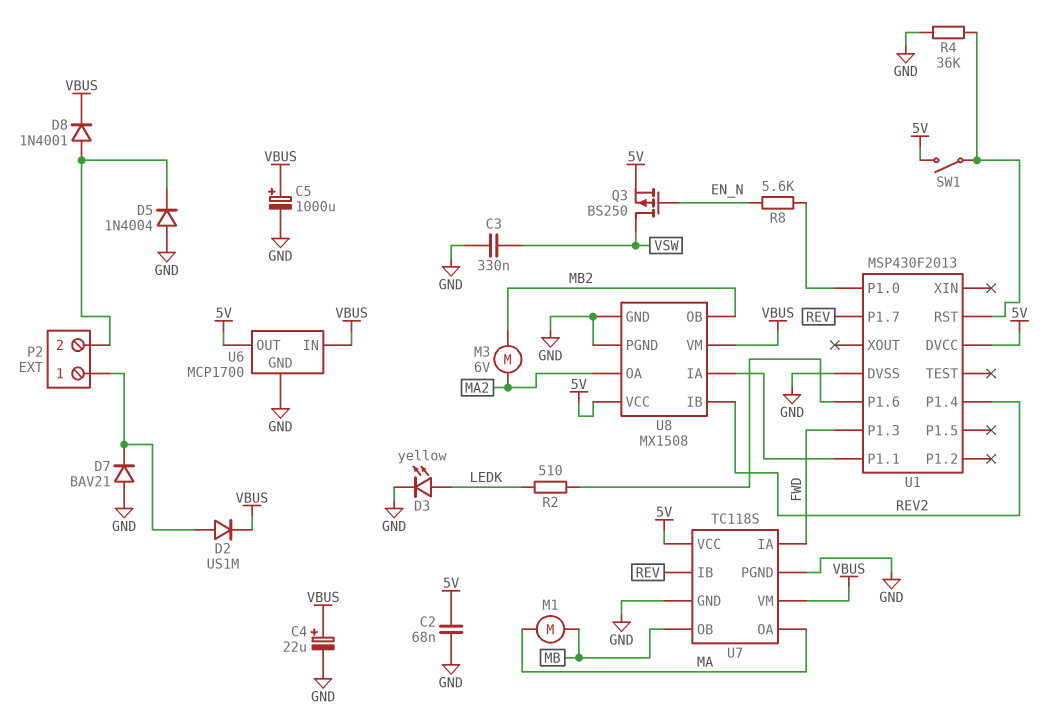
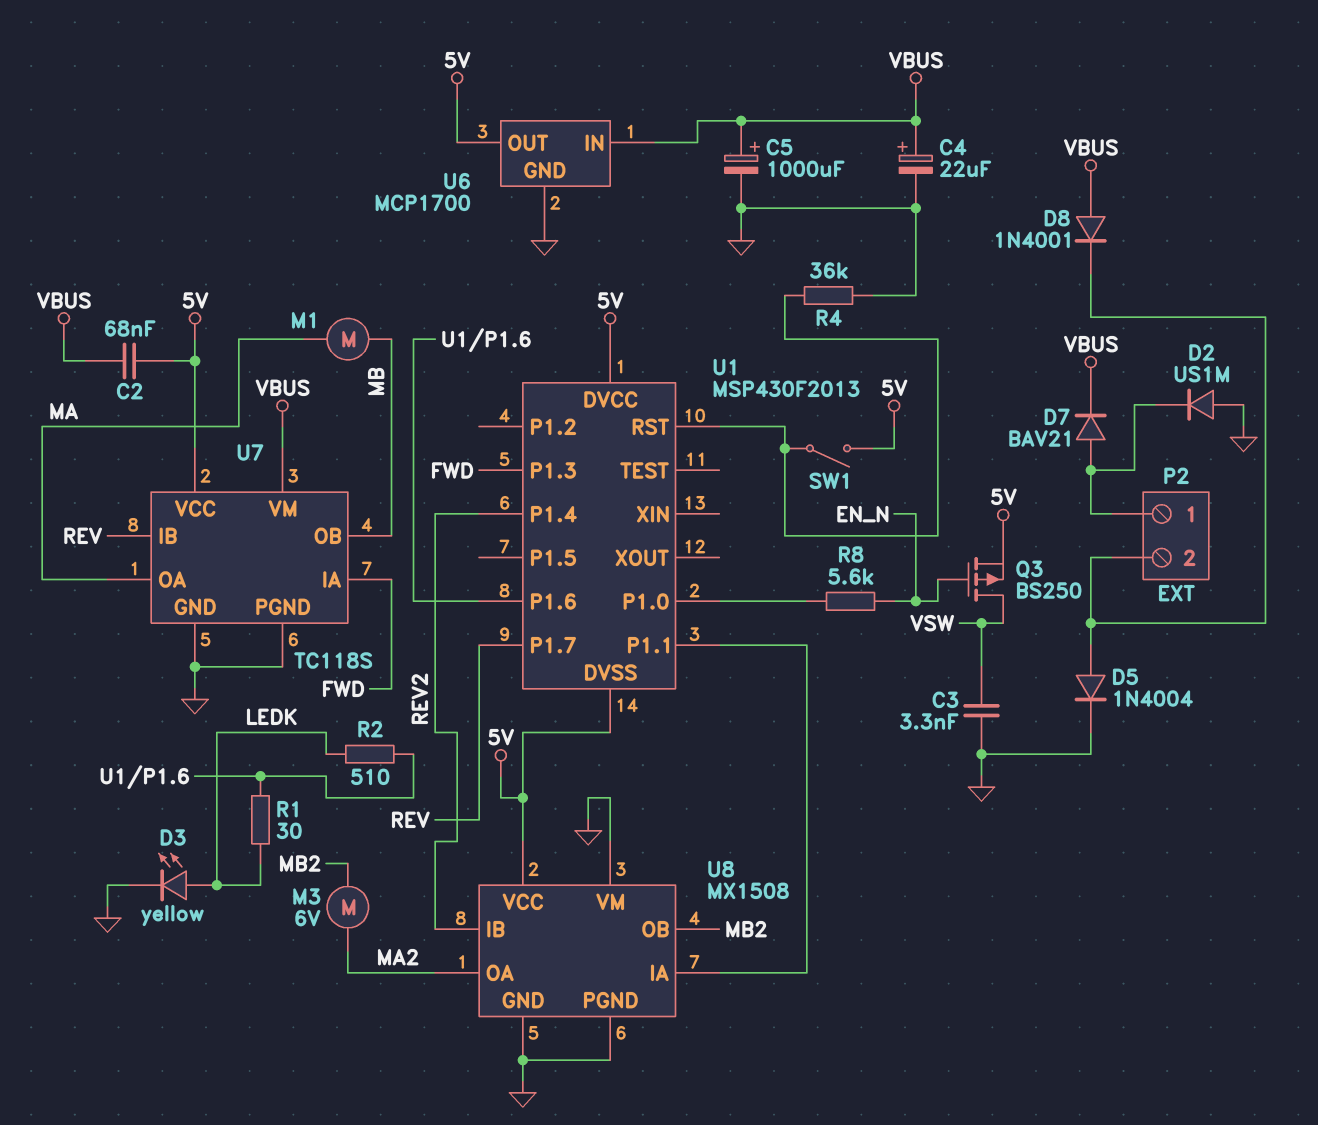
C2: 68nF (5V, GND) -> 68nF (5V, VBUS)
C3: 330nF (GND, VSW) -> 3.3nF (GND, VSW)
D2: diode US1M (A P2/1, K VBUS) -> diode US1M (A GND, K P2/1)
D5: diode 1N4004 (A GND, K P2/2) -> diode 1N4004 (A P2/2, K GND)
D7: diode BAV21 (A GND, K P2/1) -> diode BAV21 (A P2/1, K VBUS)
D8: diode 1N4001 (A P2/2, K VBUS) -> diode 1N4001 (A VBUS, K P2/2)
R1: none -> 30 (LEDK, U1/P1.6)
U1 pin DVSS: GND -> 5V
U8 pin VM: VBUS -> GND

